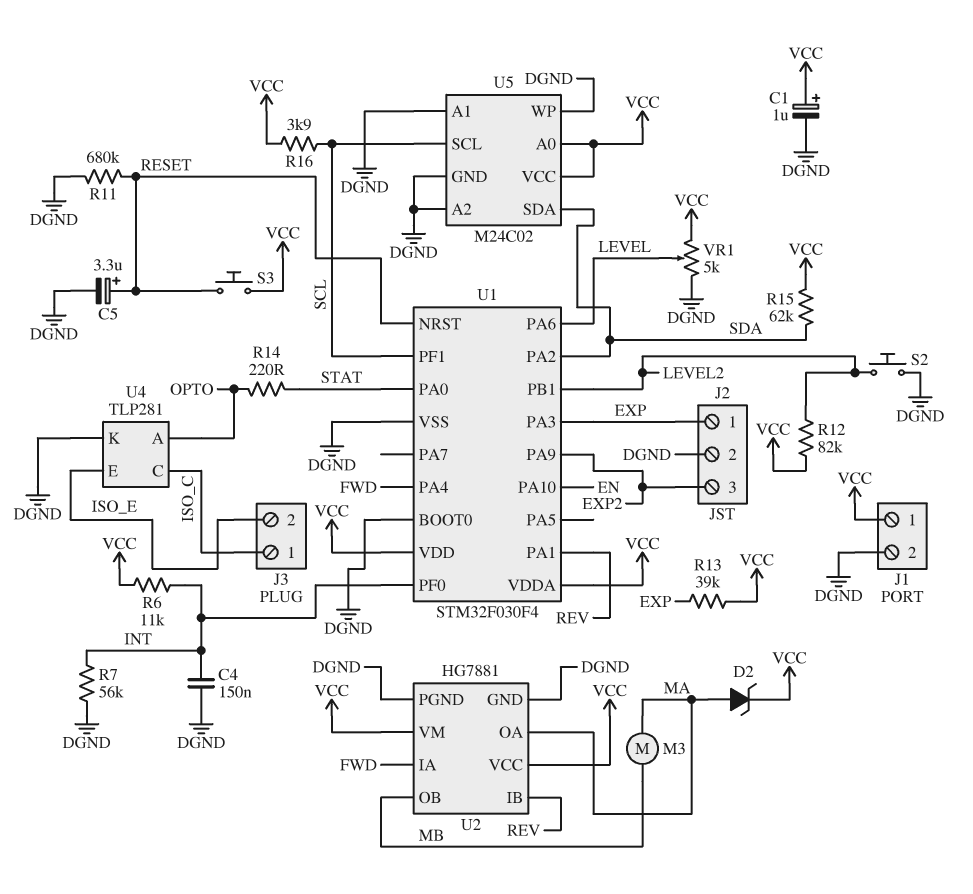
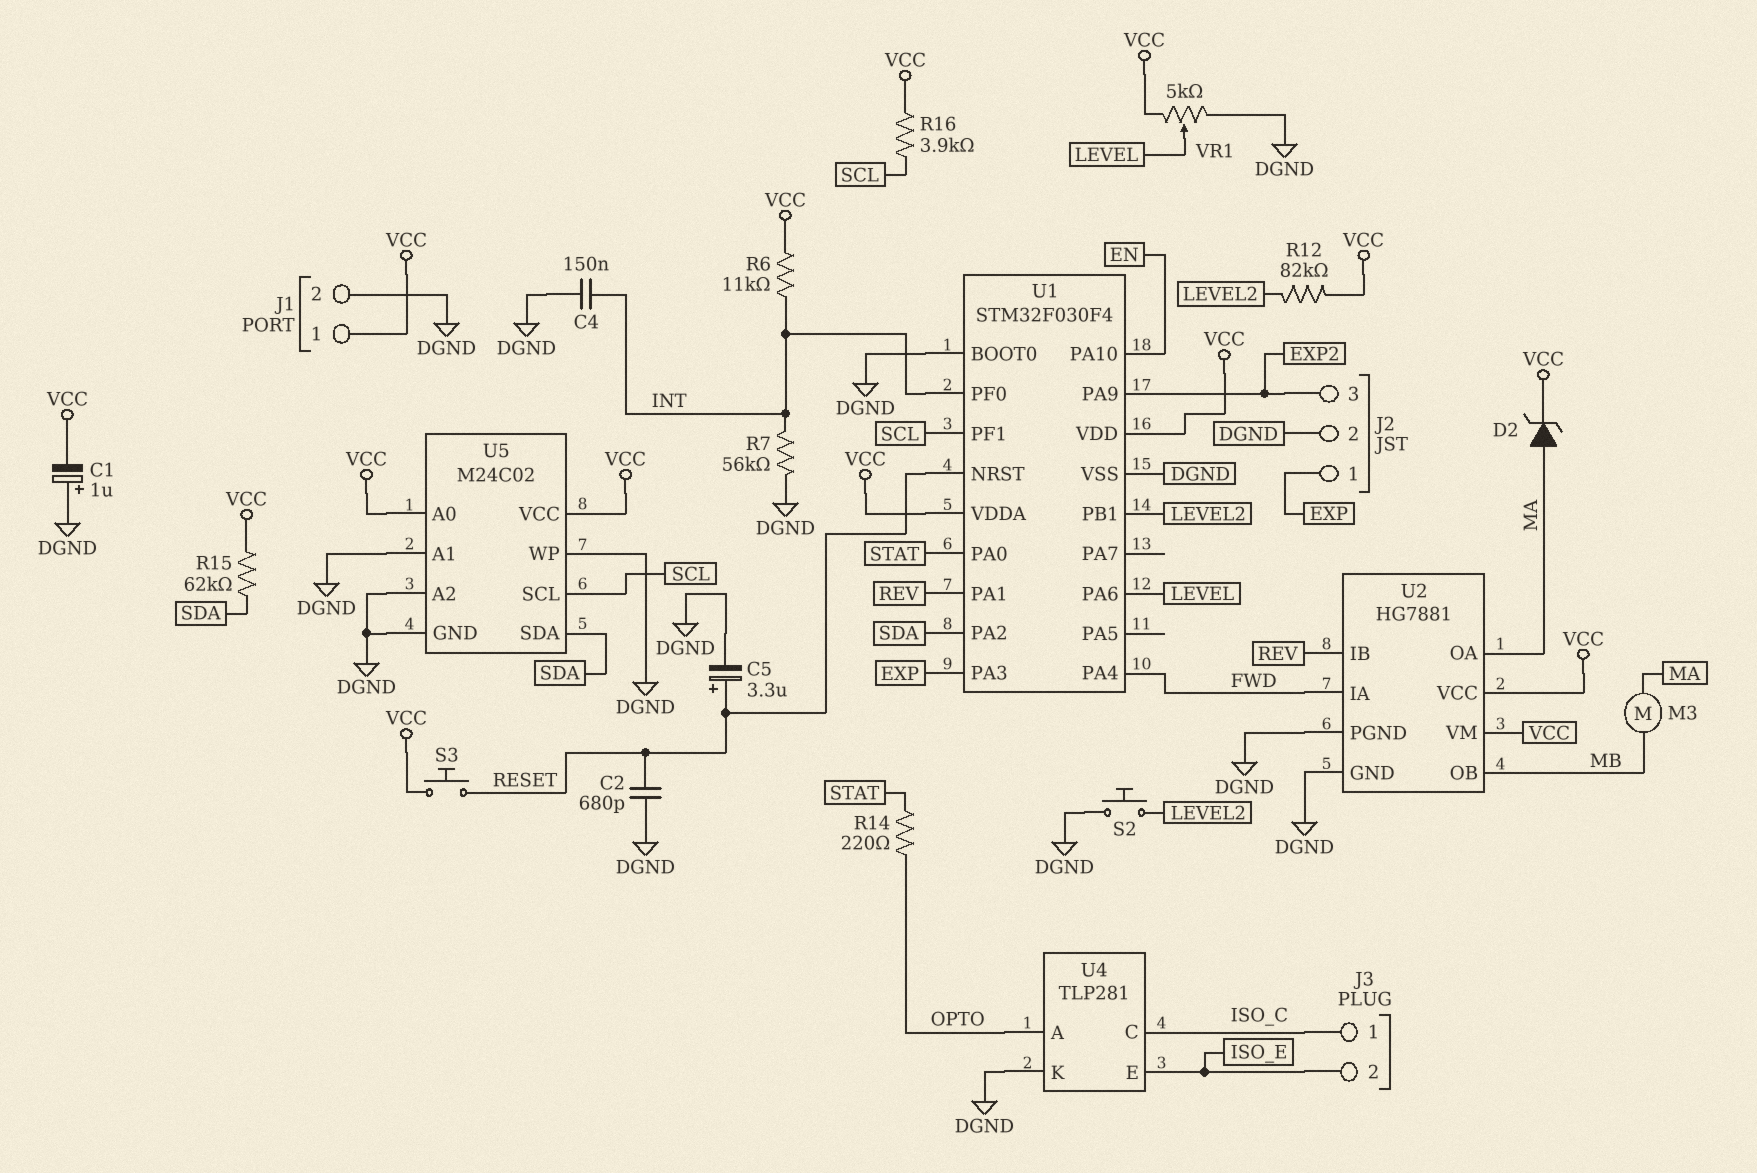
C1: 1uF (plus VCC, minus DGND) -> 1uF (plus DGND, minus VCC)
C2: none -> 680pF (DGND, RESET)
R11: 680k (DGND, RESET) -> none
R13: 39k (EXP, VCC) -> none

